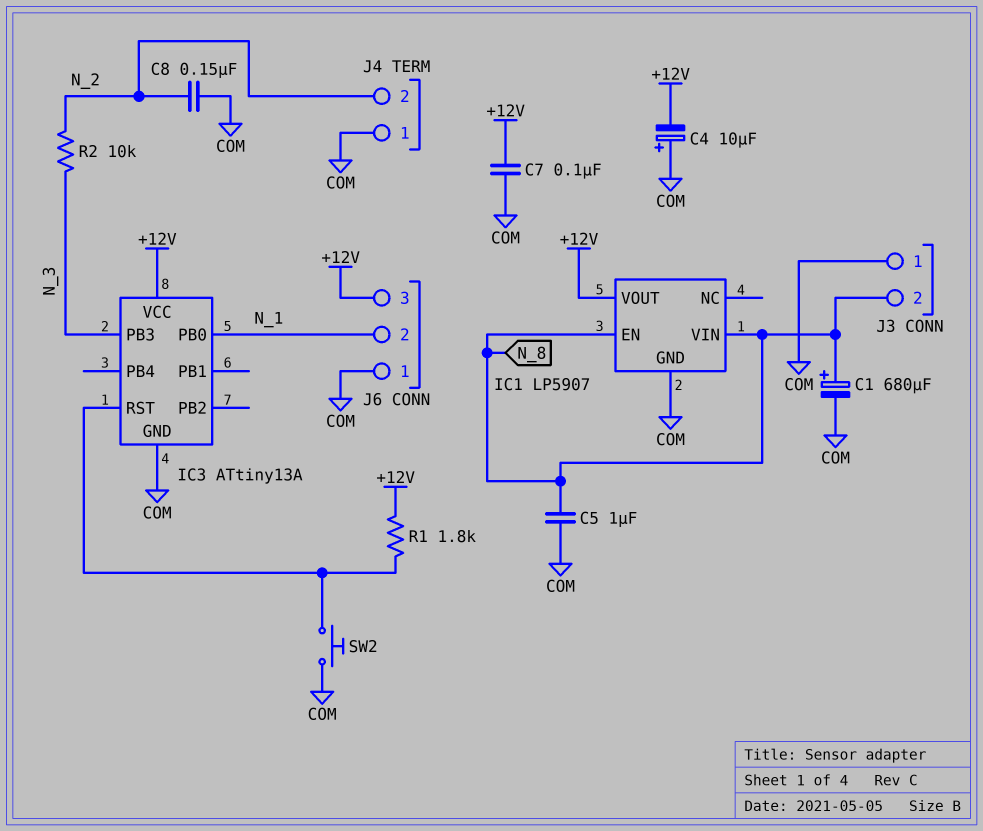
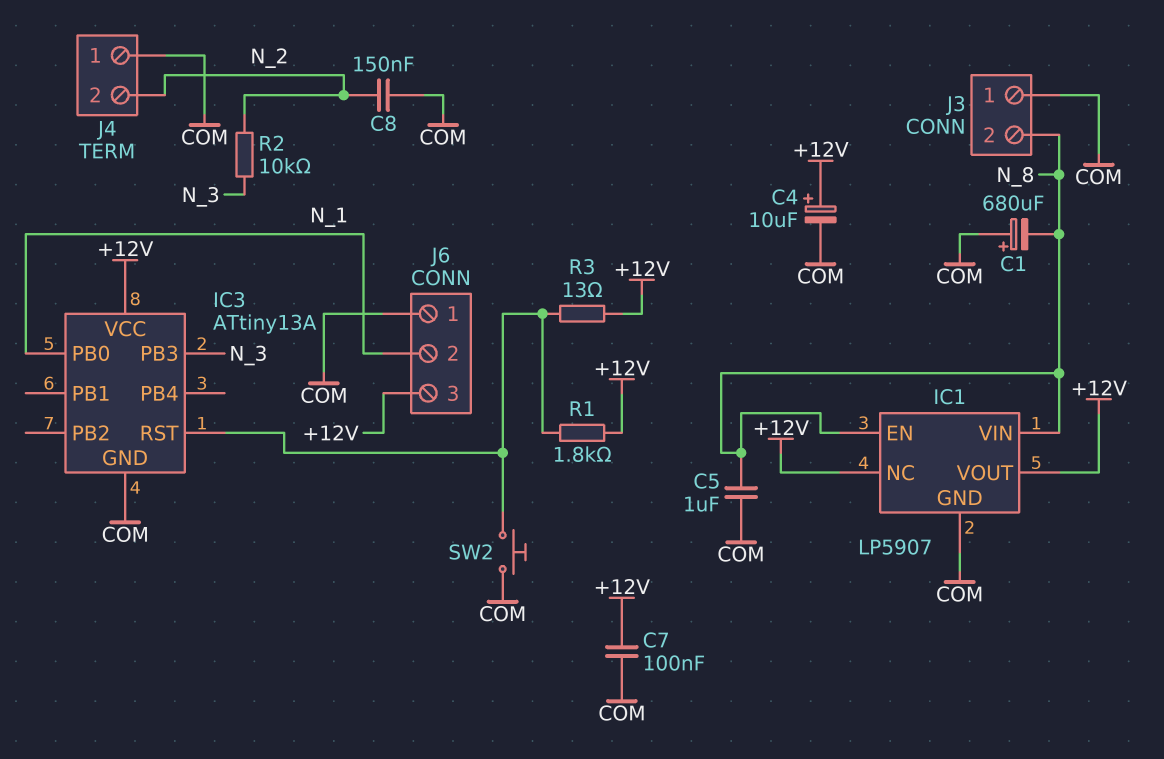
C1: 680uF (plus N_8, minus COM) -> 680uF (plus COM, minus N_8)
C4: 10uF (plus COM, minus +12V) -> 10uF (plus +12V, minus COM)
IC1 pin NC: none -> +12V
R3: none -> 13 (+12V, IC3/RST)

